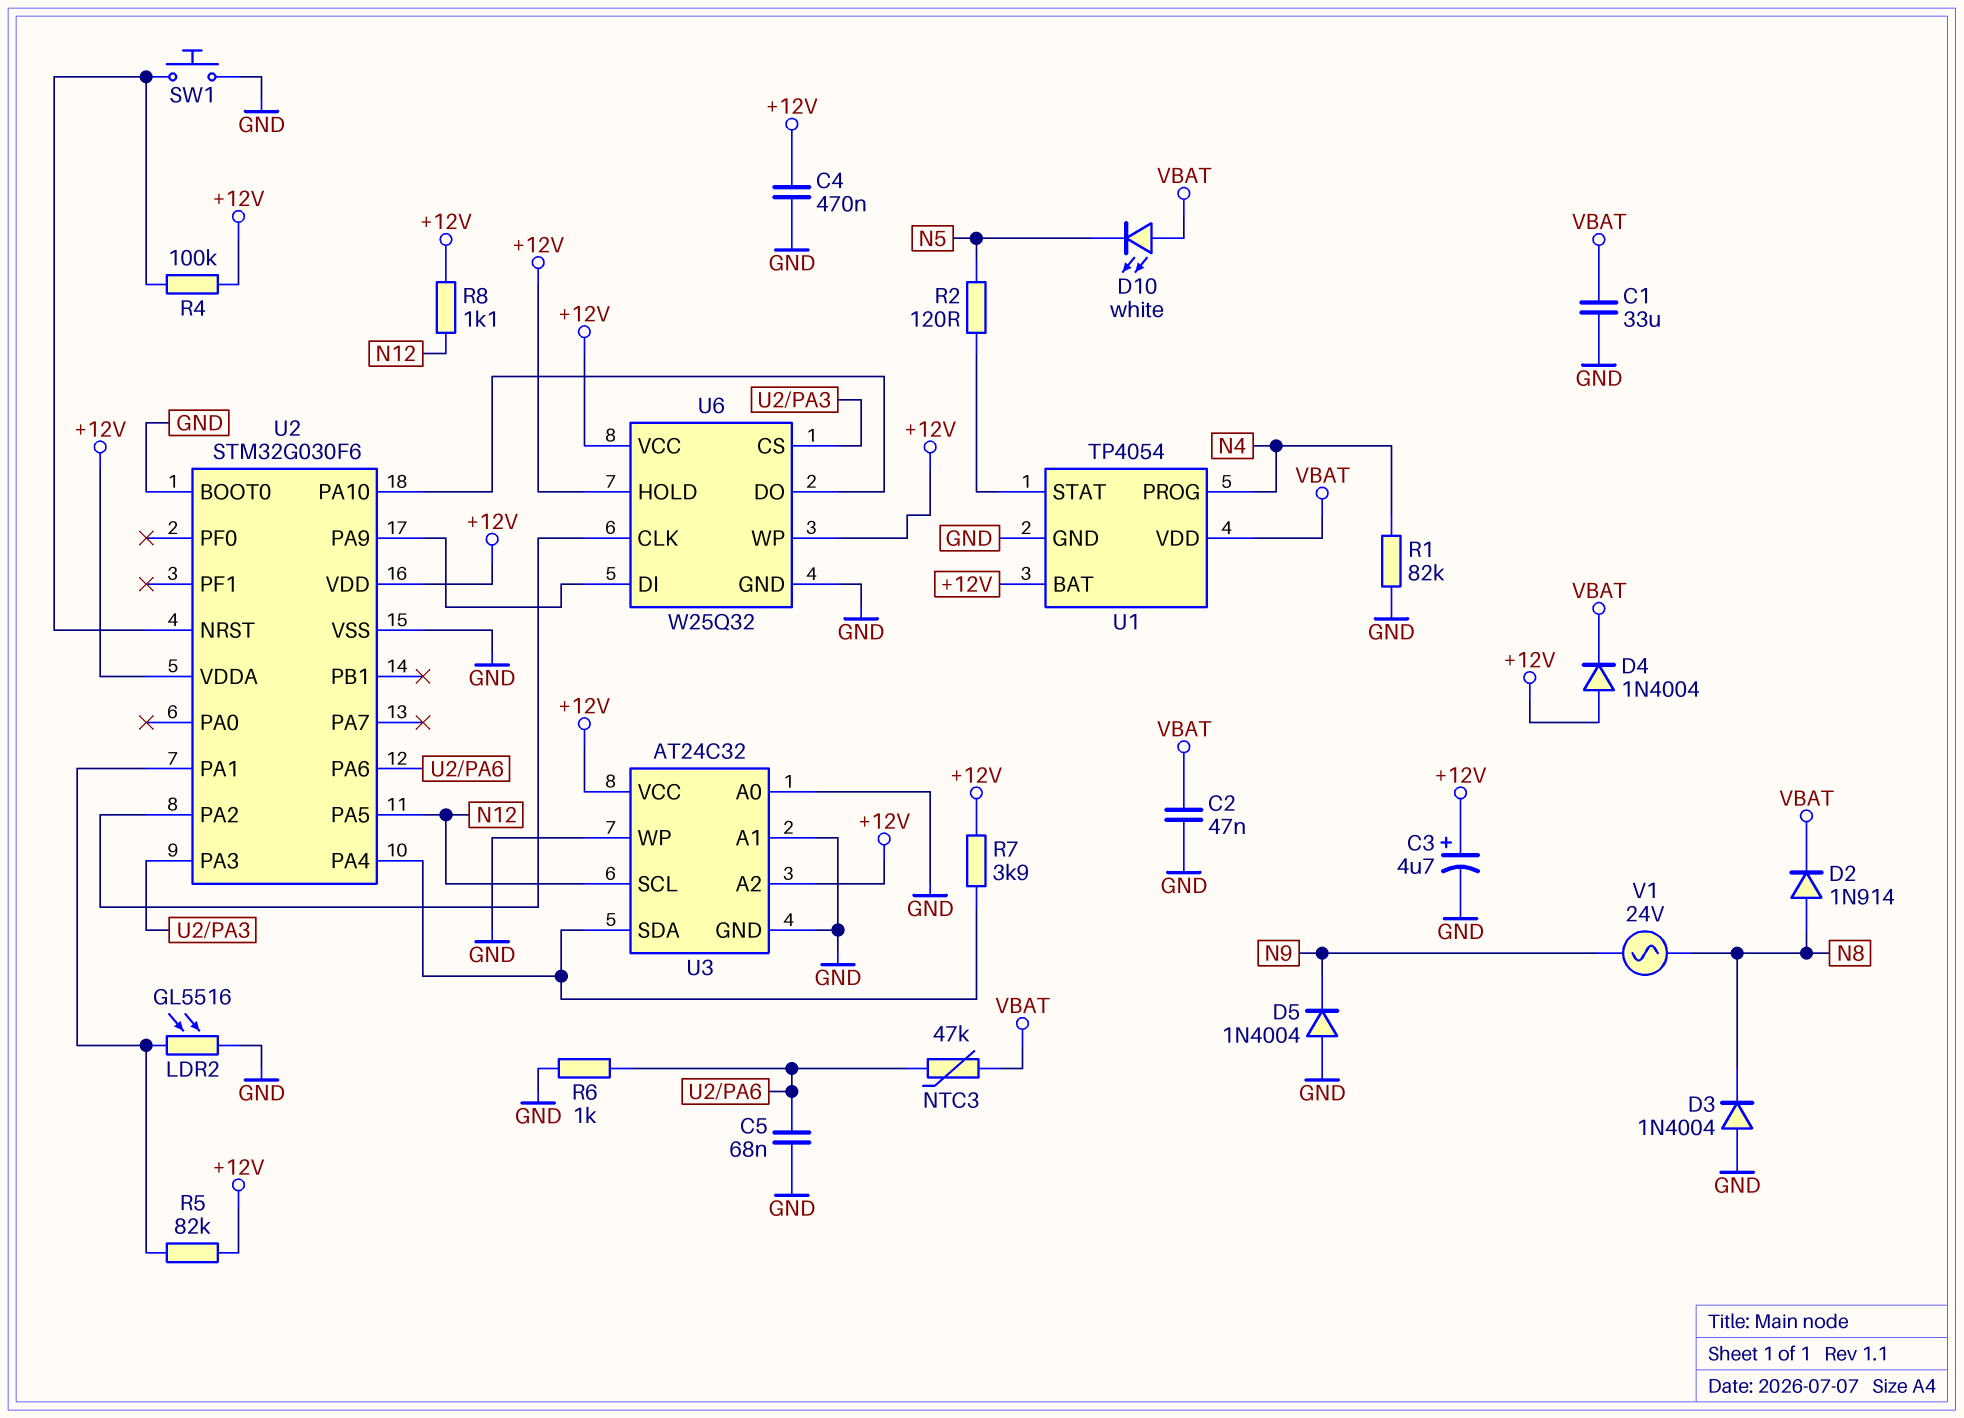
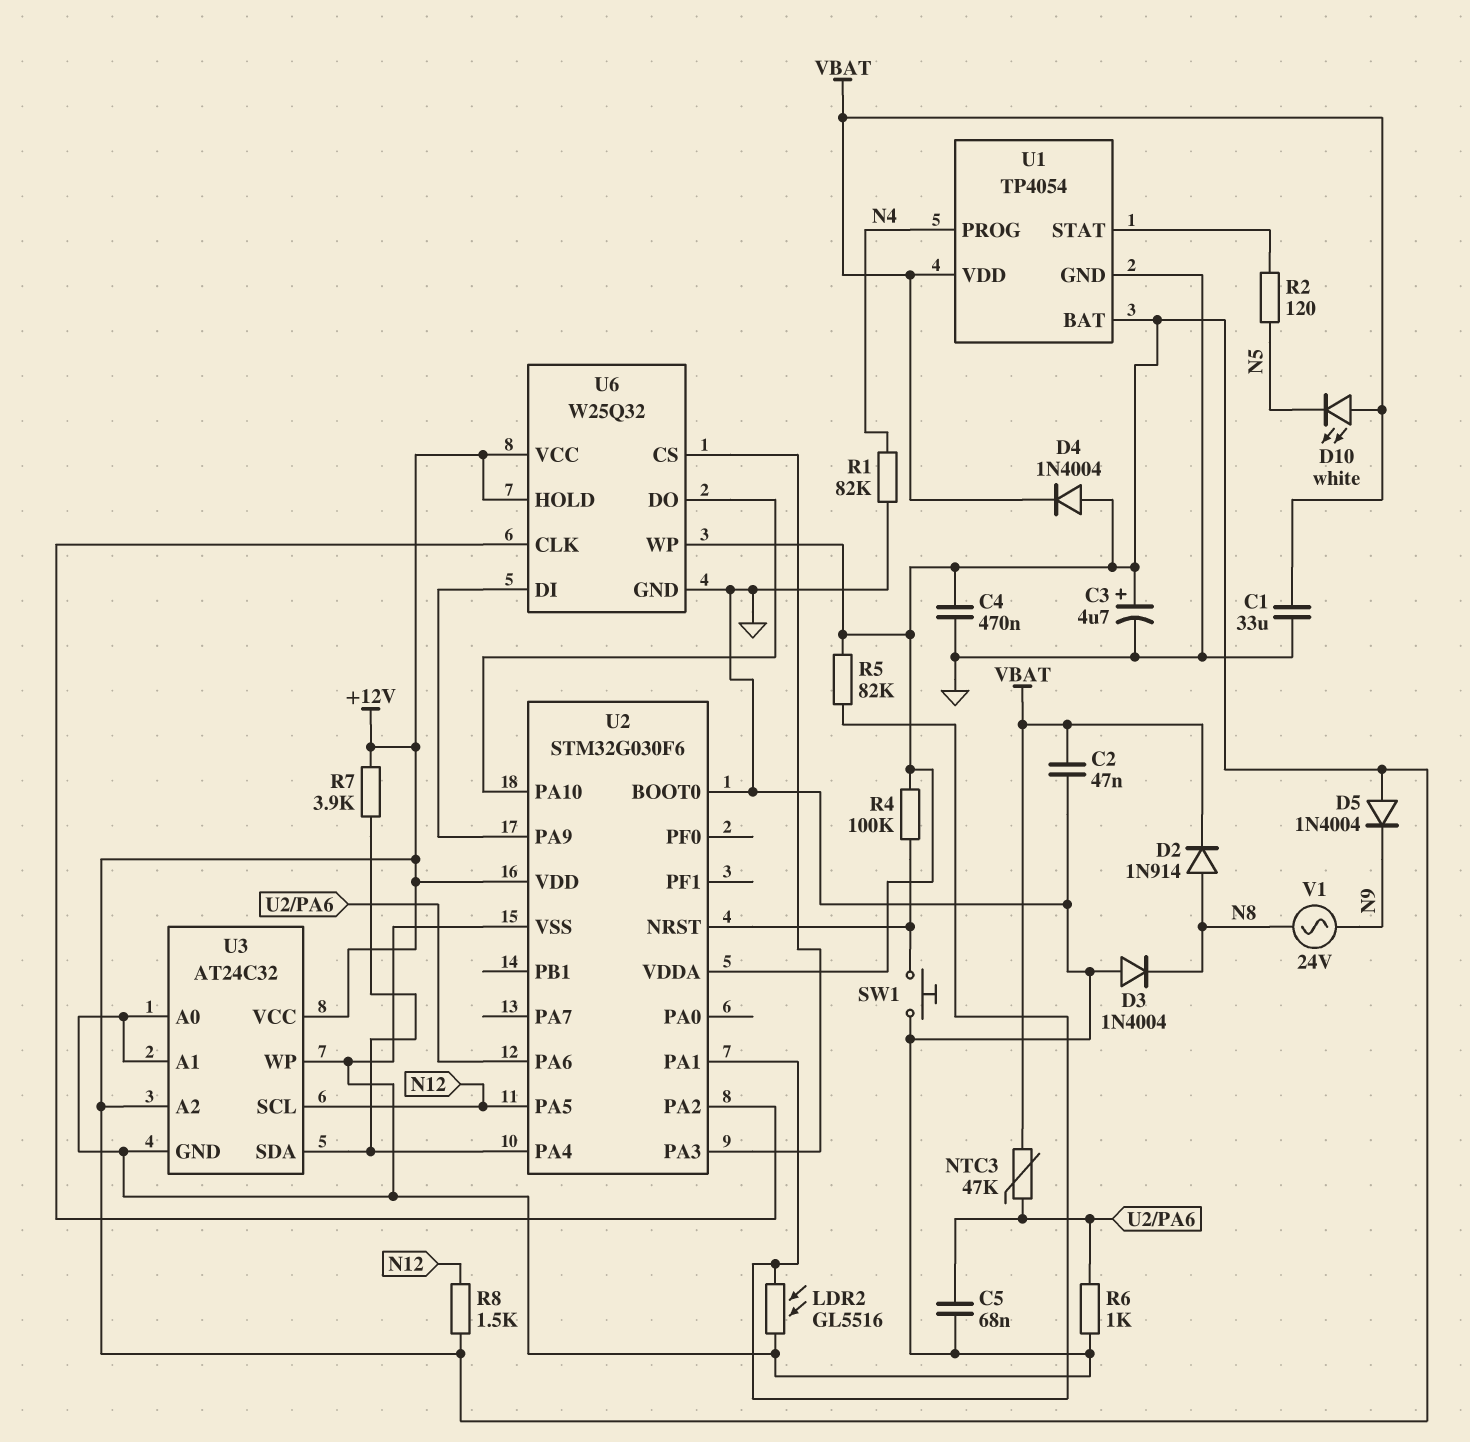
D5: diode 1N4004 (A GND, K N9) -> diode 1N4004 (A +12V, K N9)
R8: 1.1k (+12V, N12) -> 1.5k (+12V, N12)

